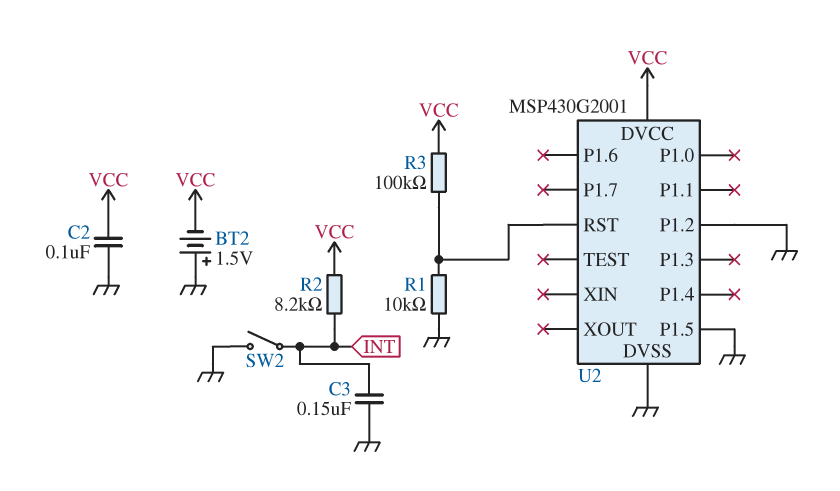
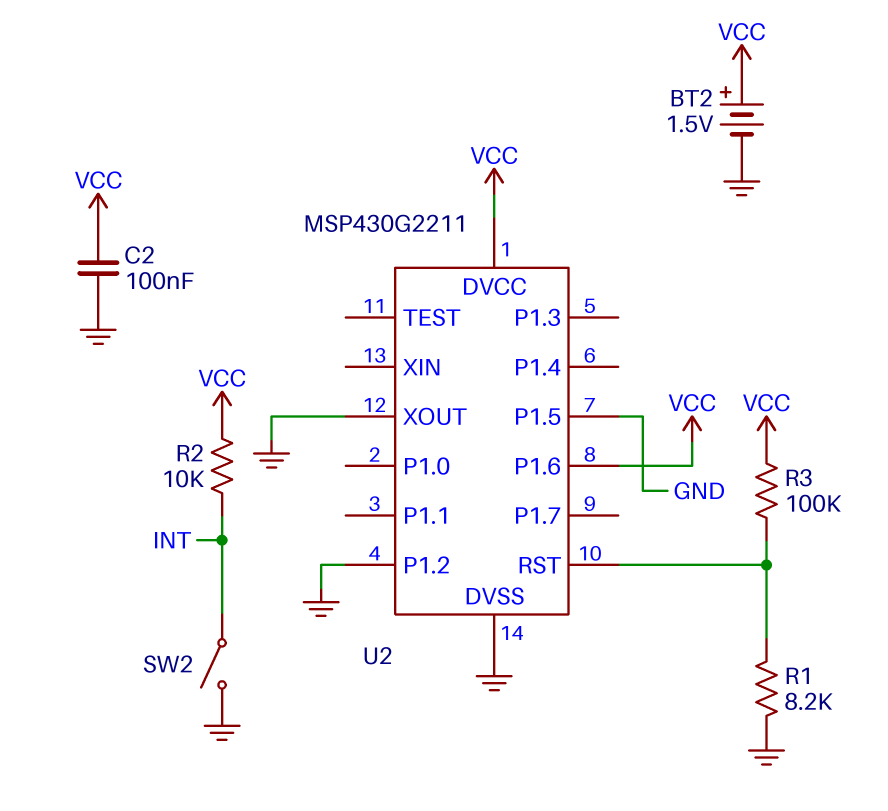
BT2: 1.5V (plus GND, minus VCC) -> 1.5V (plus VCC, minus GND)
C3: 150nF (GND, INT) -> none
R1: 10k (GND, U2/RST) -> 8.2k (GND, U2/RST)
R2: 8.2k (INT, VCC) -> 10k (INT, VCC)
U2: MSP430G2001 -> MSP430G2211
U2 pin P1.6: none -> VCC
U2 pin XOUT: none -> GND

